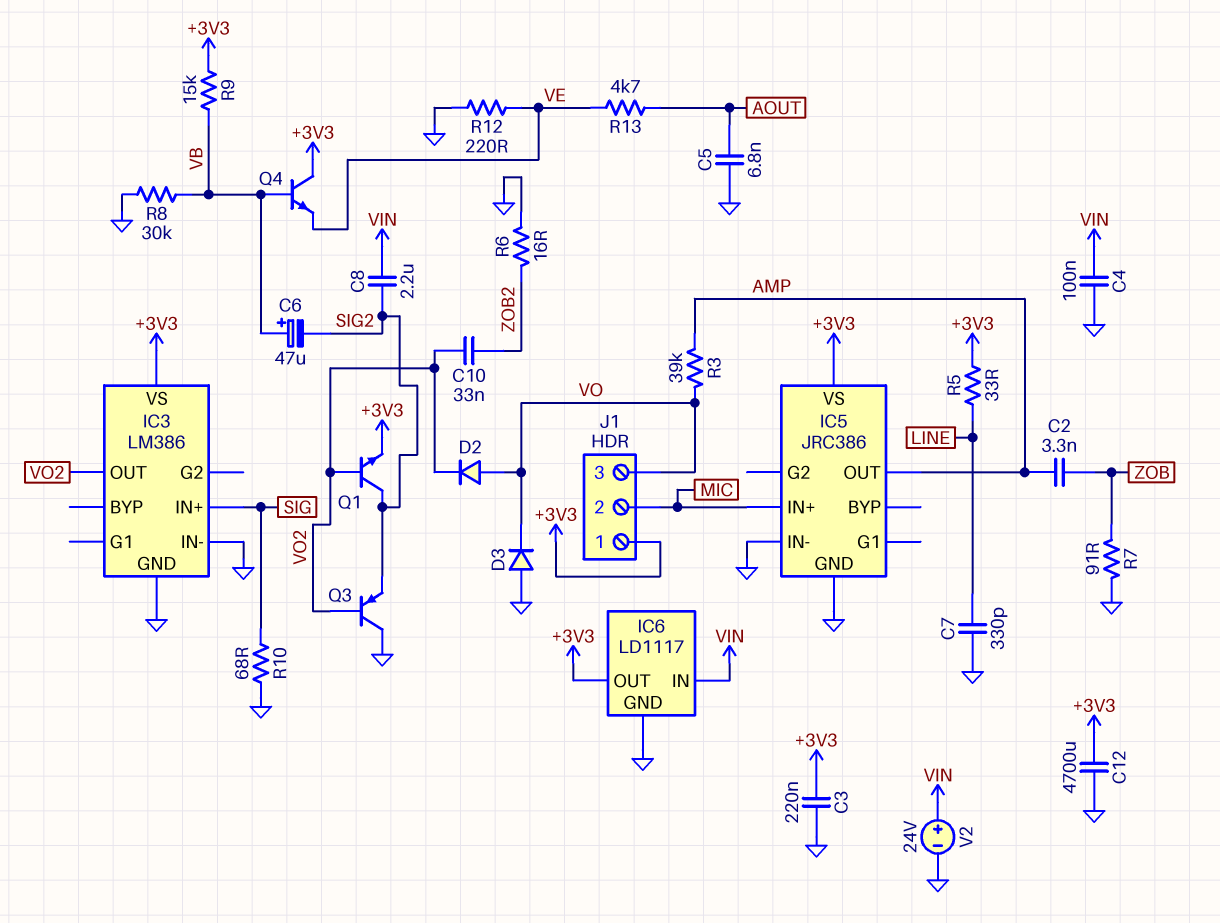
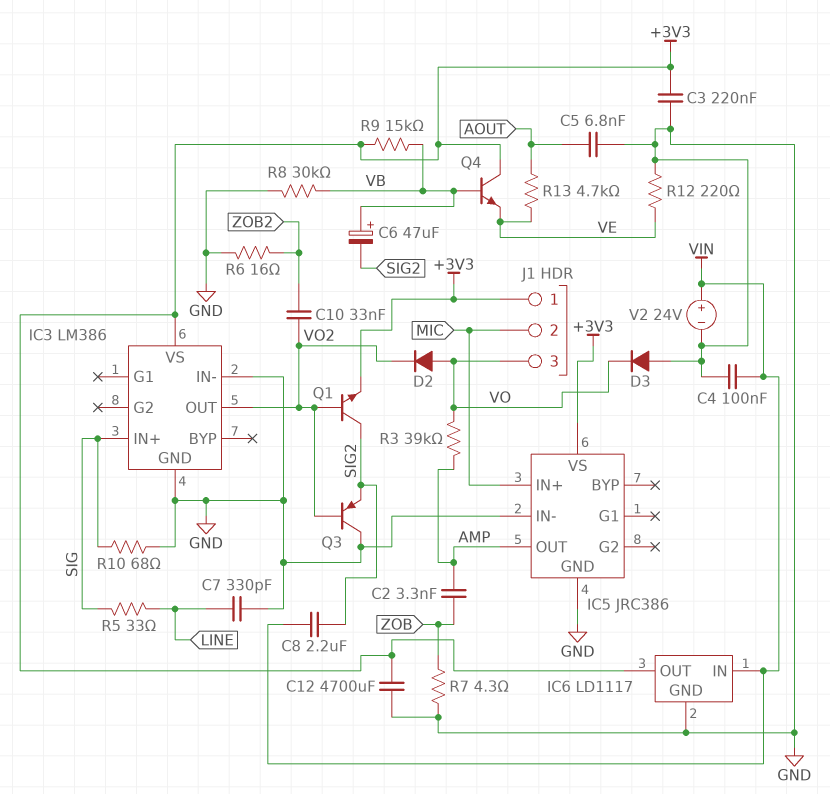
R5: 33 (+3V3, LINE) -> 33 (LINE, SIG)
R7: 91 (GND, ZOB) -> 4.3 (GND, ZOB)

